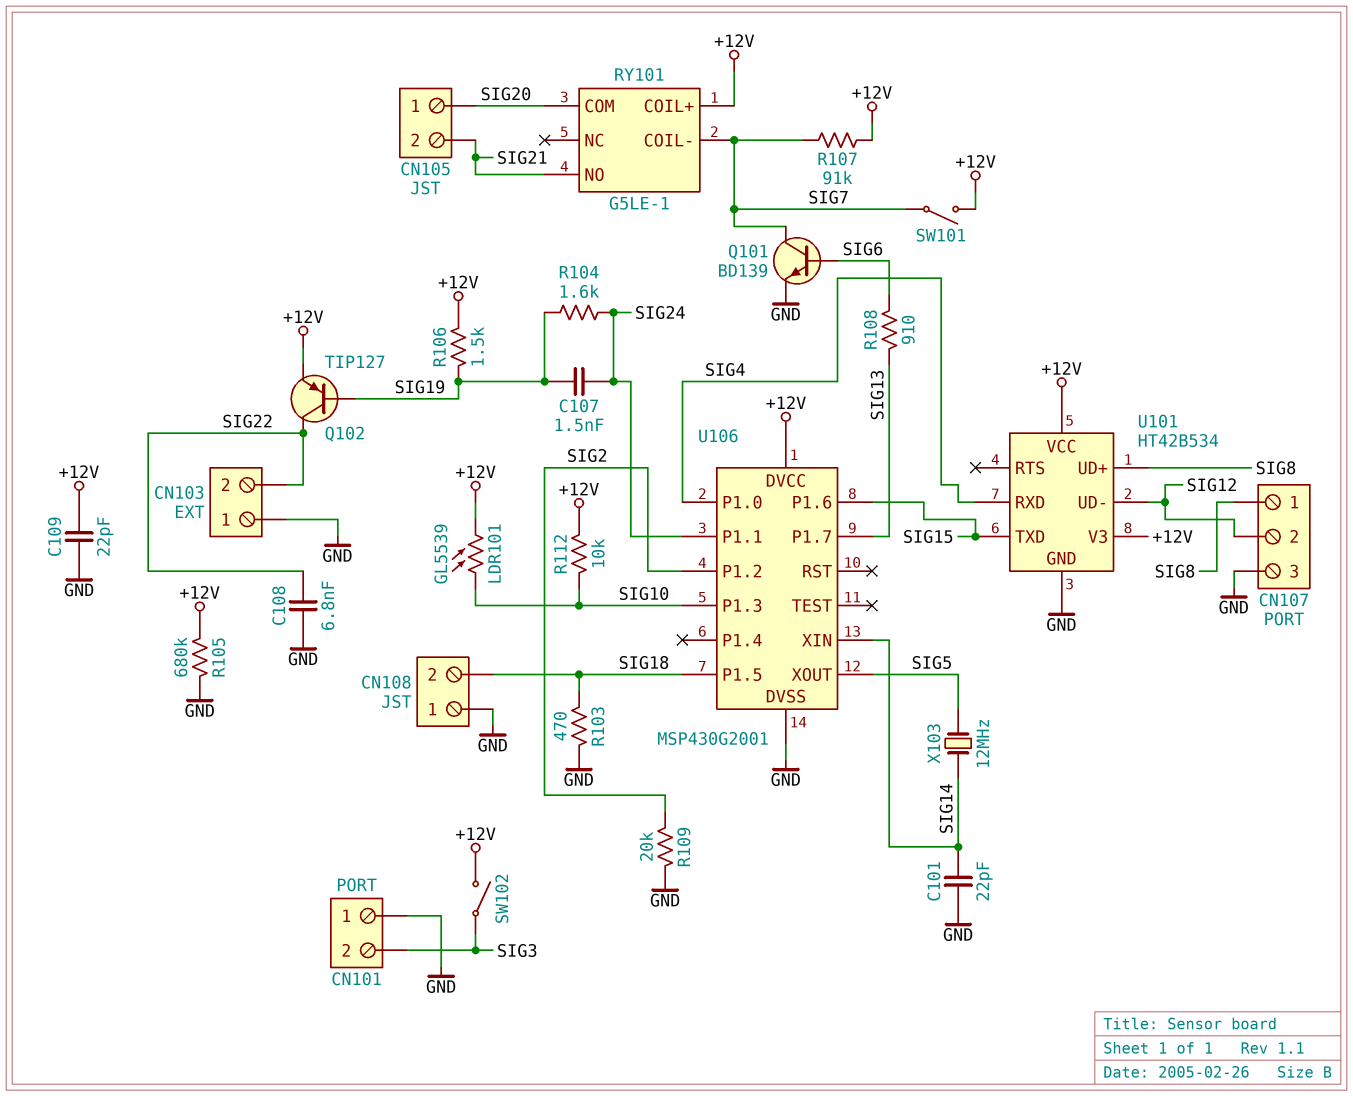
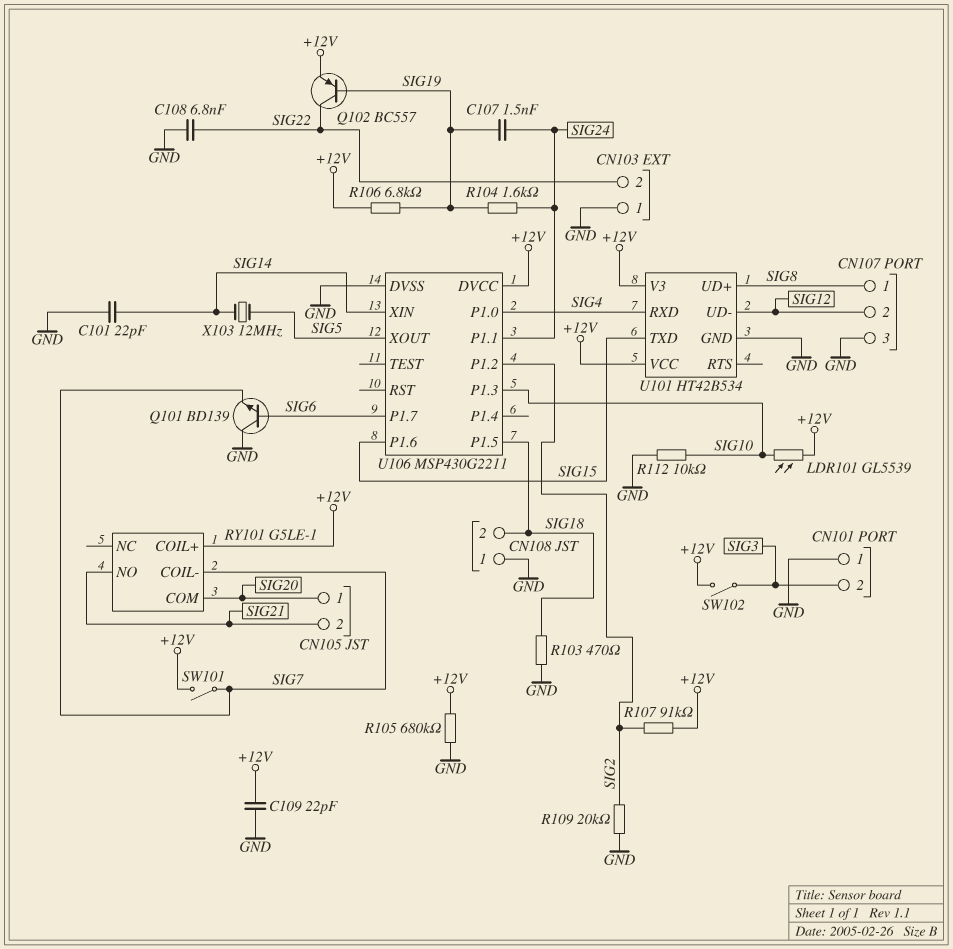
Q101: NPN BD139 (B SIG6, C SIG7, E GND) -> NPN BD139 (B SIG6, C GND, E SIG7)
Q102: PNP TIP127 (B SIG19, C SIG22, E +12V) -> PNP BC557 (B SIG19, C SIG22, E +12V)
R106: 1.5k (+12V, SIG19) -> 6.8k (+12V, SIG19)
R107: 91k (+12V, SIG7) -> 91k (+12V, SIG2)
R108: 910 (SIG6, SIG13) -> none
R112: 10k (+12V, SIG10) -> 10k (GND, SIG10)
U106: MSP430G2001 -> MSP430G2211
U106 pin P1.7: SIG13 -> SIG6

